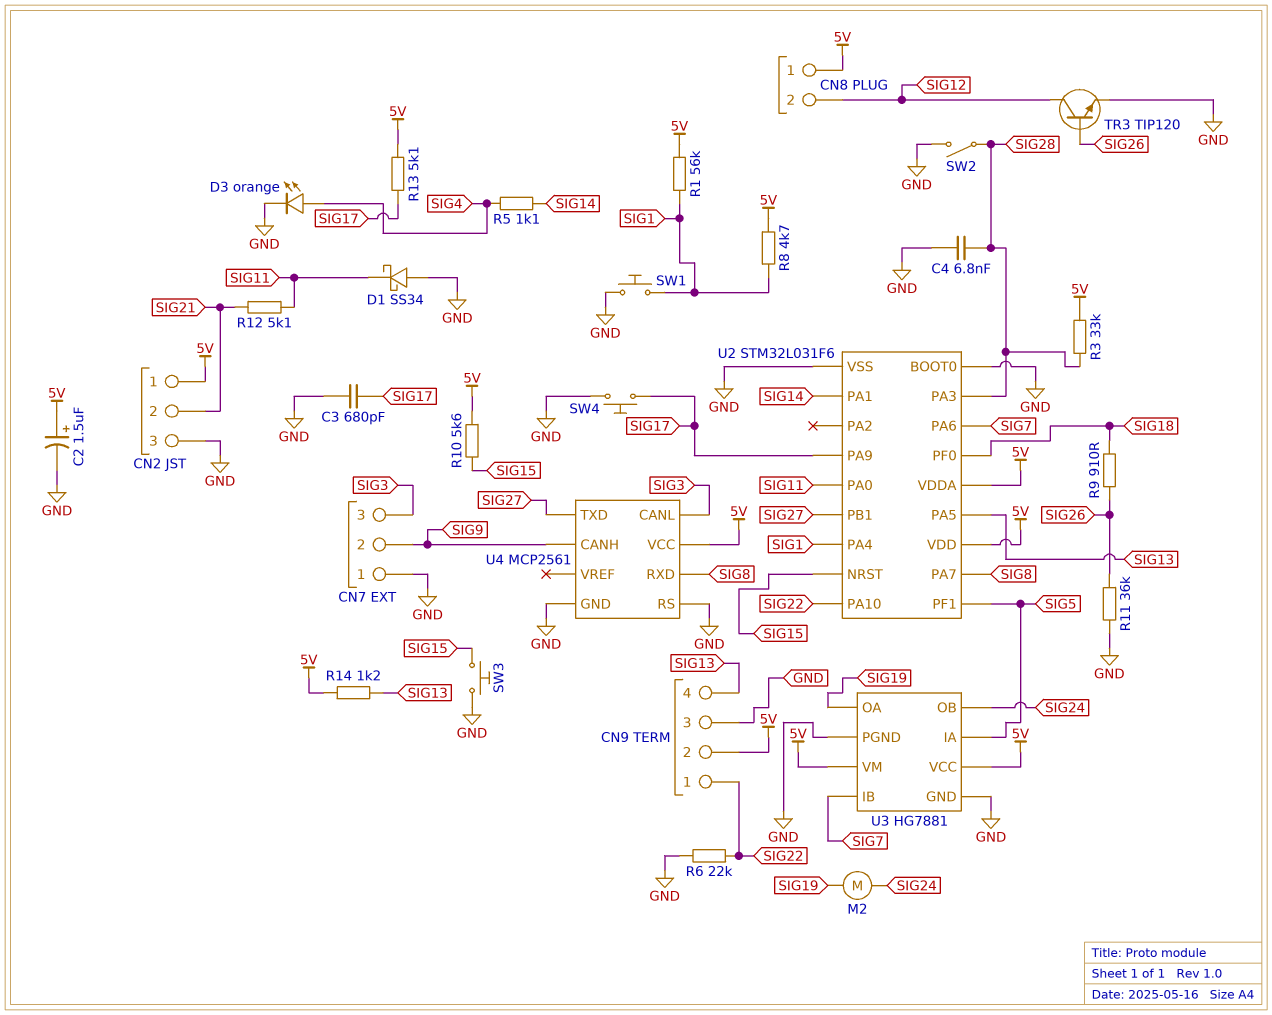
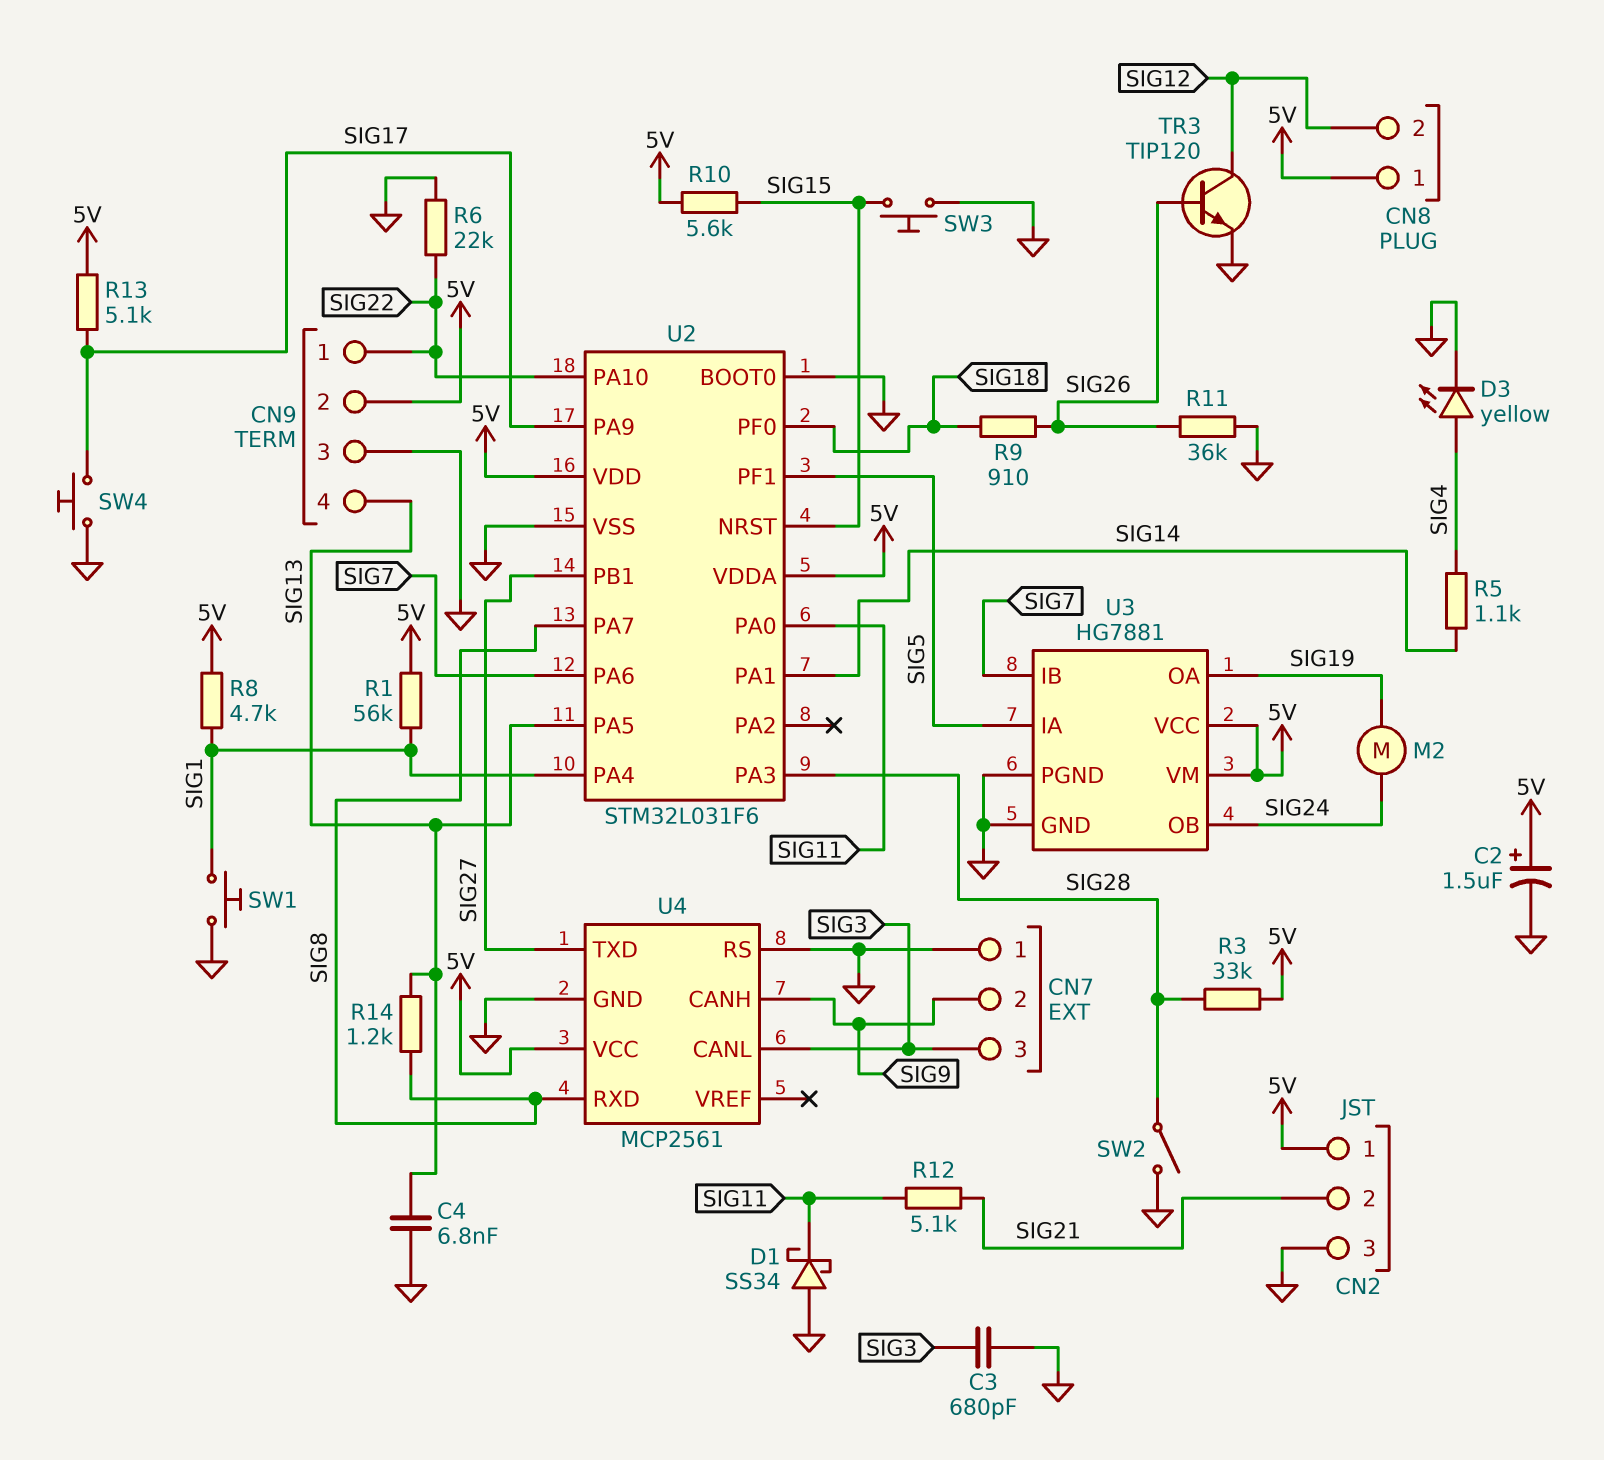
C3: 680pF (GND, SIG17) -> 680pF (GND, SIG3)
C4: 6.8nF (GND, SIG28) -> 6.8nF (GND, SIG13)
D3: LED orange (A SIG4, K GND) -> LED yellow (A SIG4, K GND)
R14: 1.2k (5V, SIG13) -> 1.2k (SIG8, SIG13)

